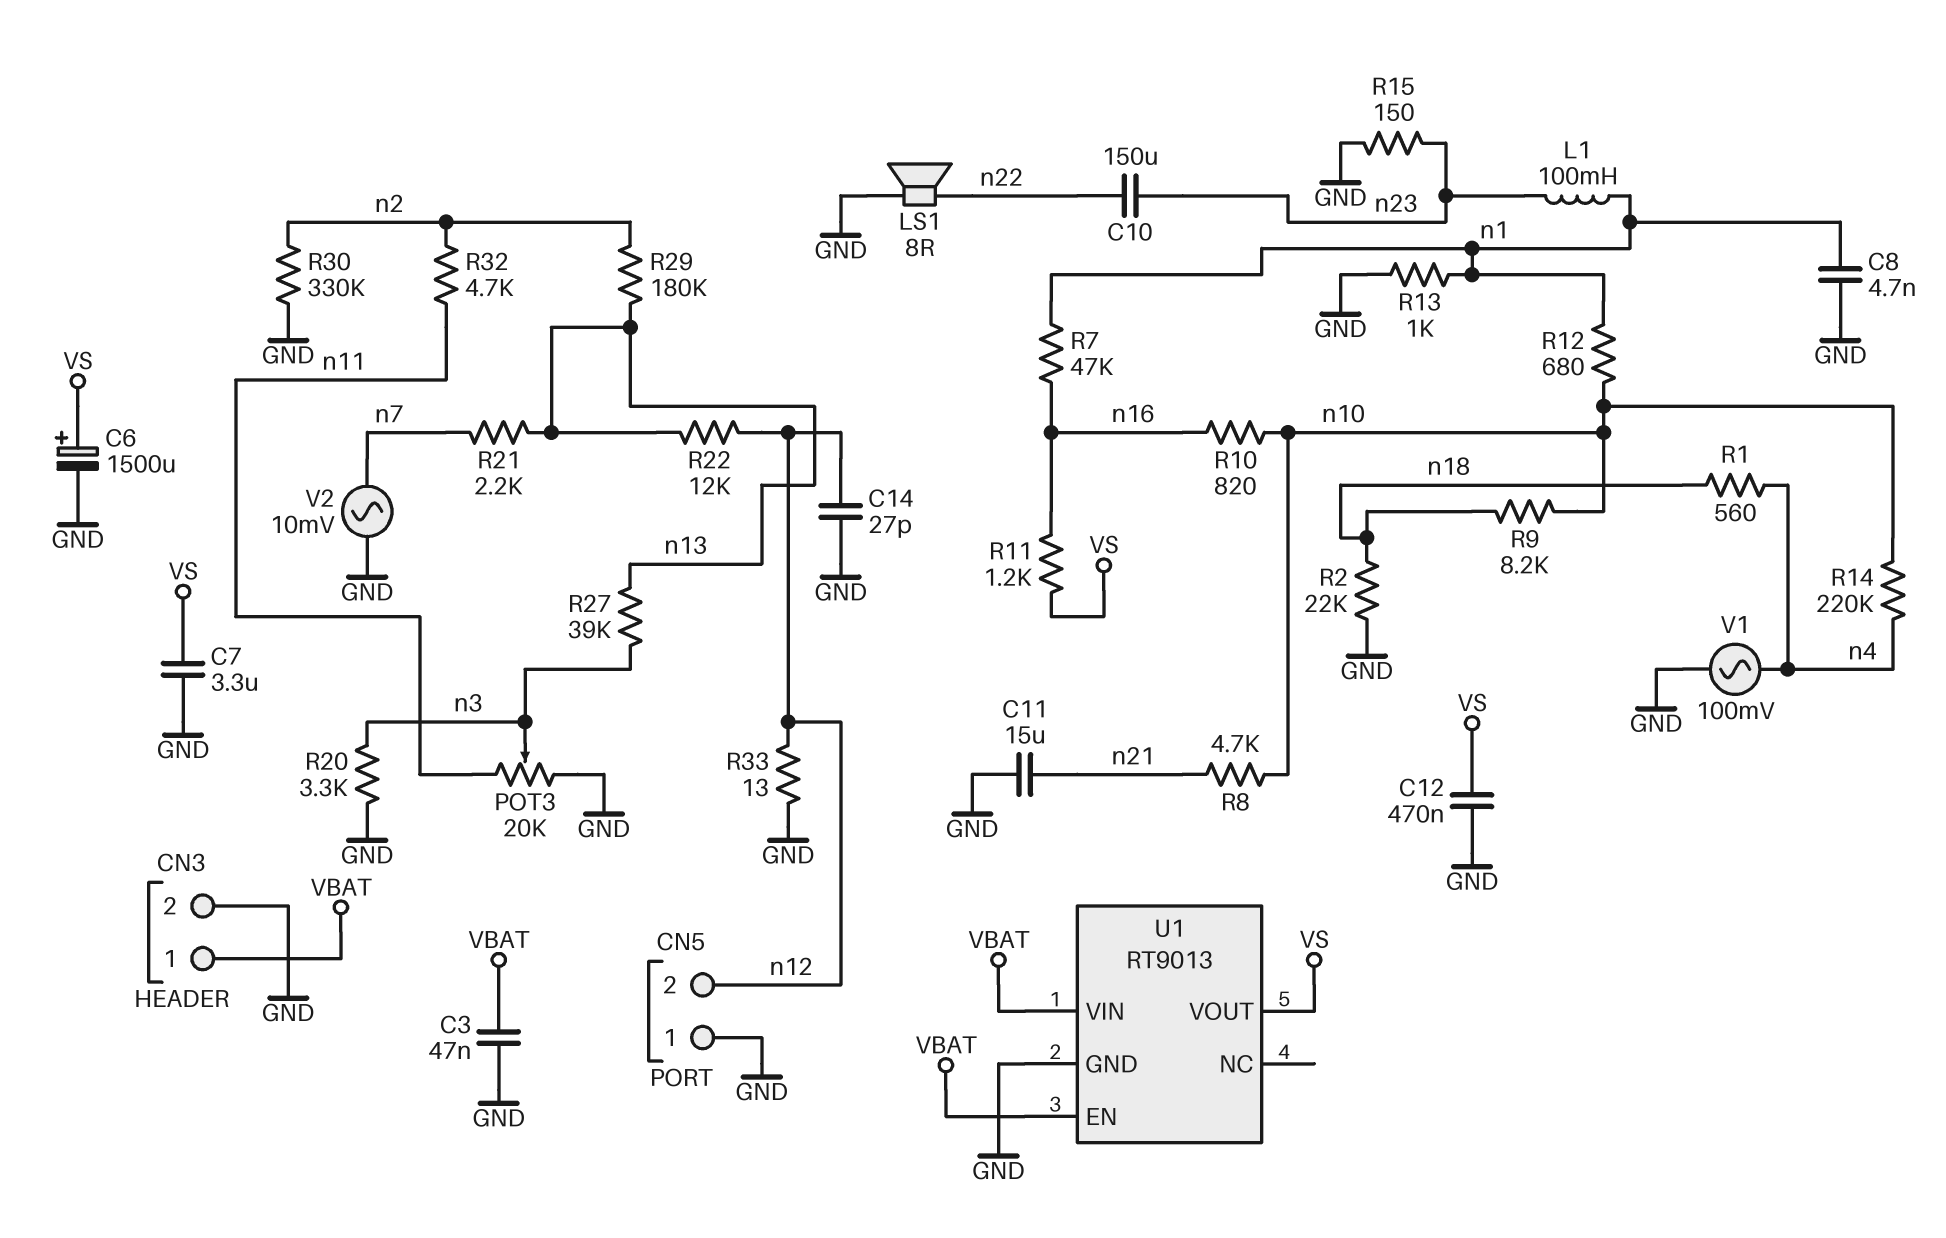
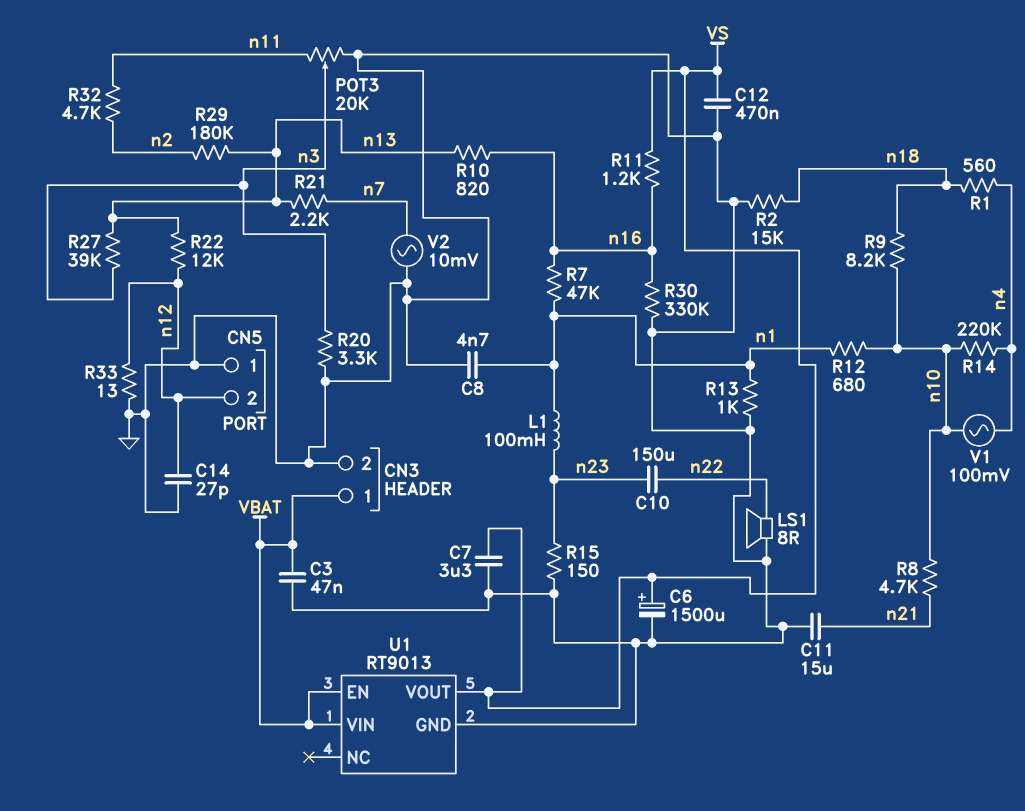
R2: 22k (GND, n18) -> 15k (GND, n18)
R10: 820 (n10, n16) -> 820 (n13, n16)
R30: 330k (GND, n2) -> 330k (GND, n16)
V1: AC 100mV (GND, n4) -> AC 100mV (n4, n10)

